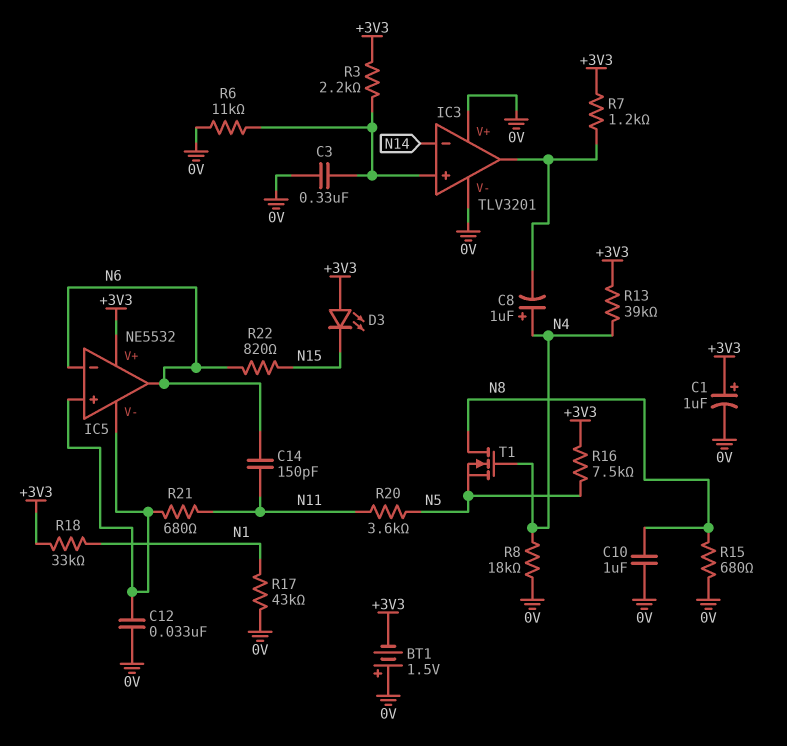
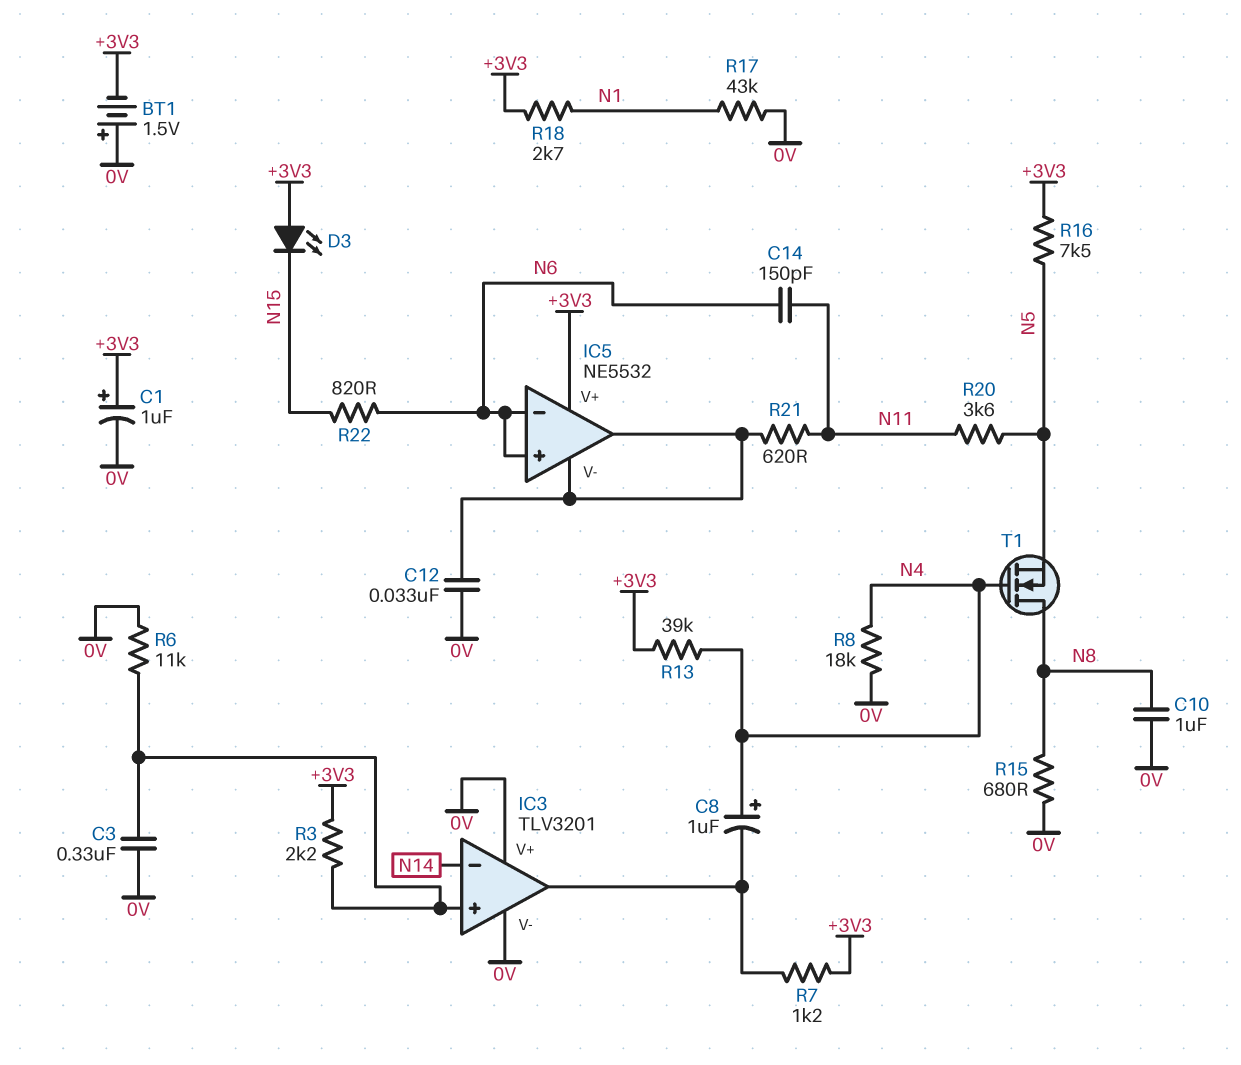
IC5 pin in+: IC5/V- -> N6
IC5 pin out: N6 -> IC5/V-
R18: 33k (+3V3, N1) -> 2.7k (+3V3, N1)
R21: 680 (IC5/V-, N11) -> 620 (IC5/V-, N11)

